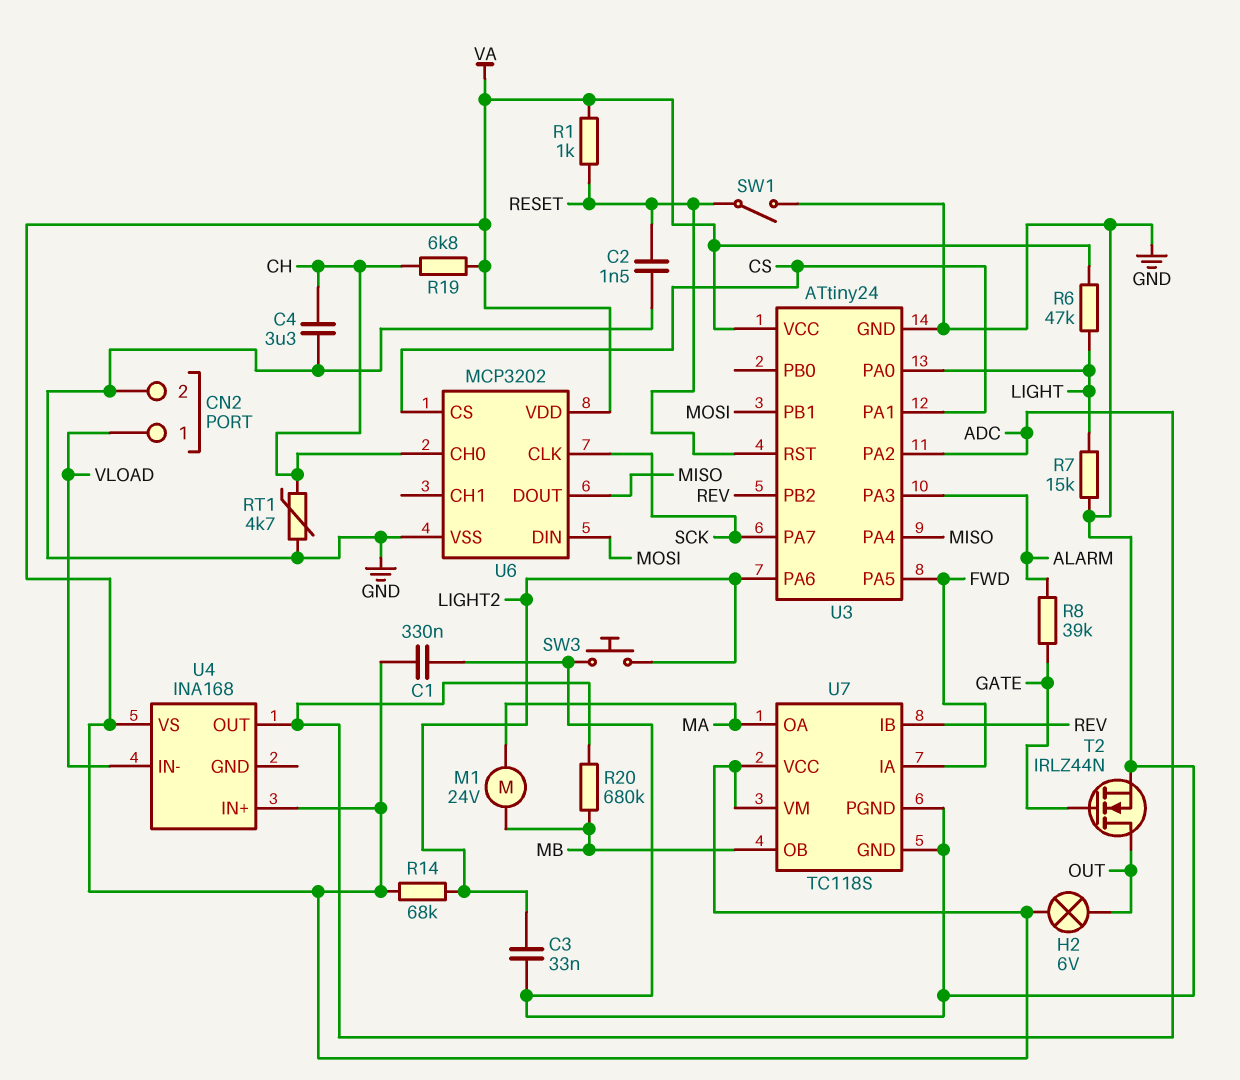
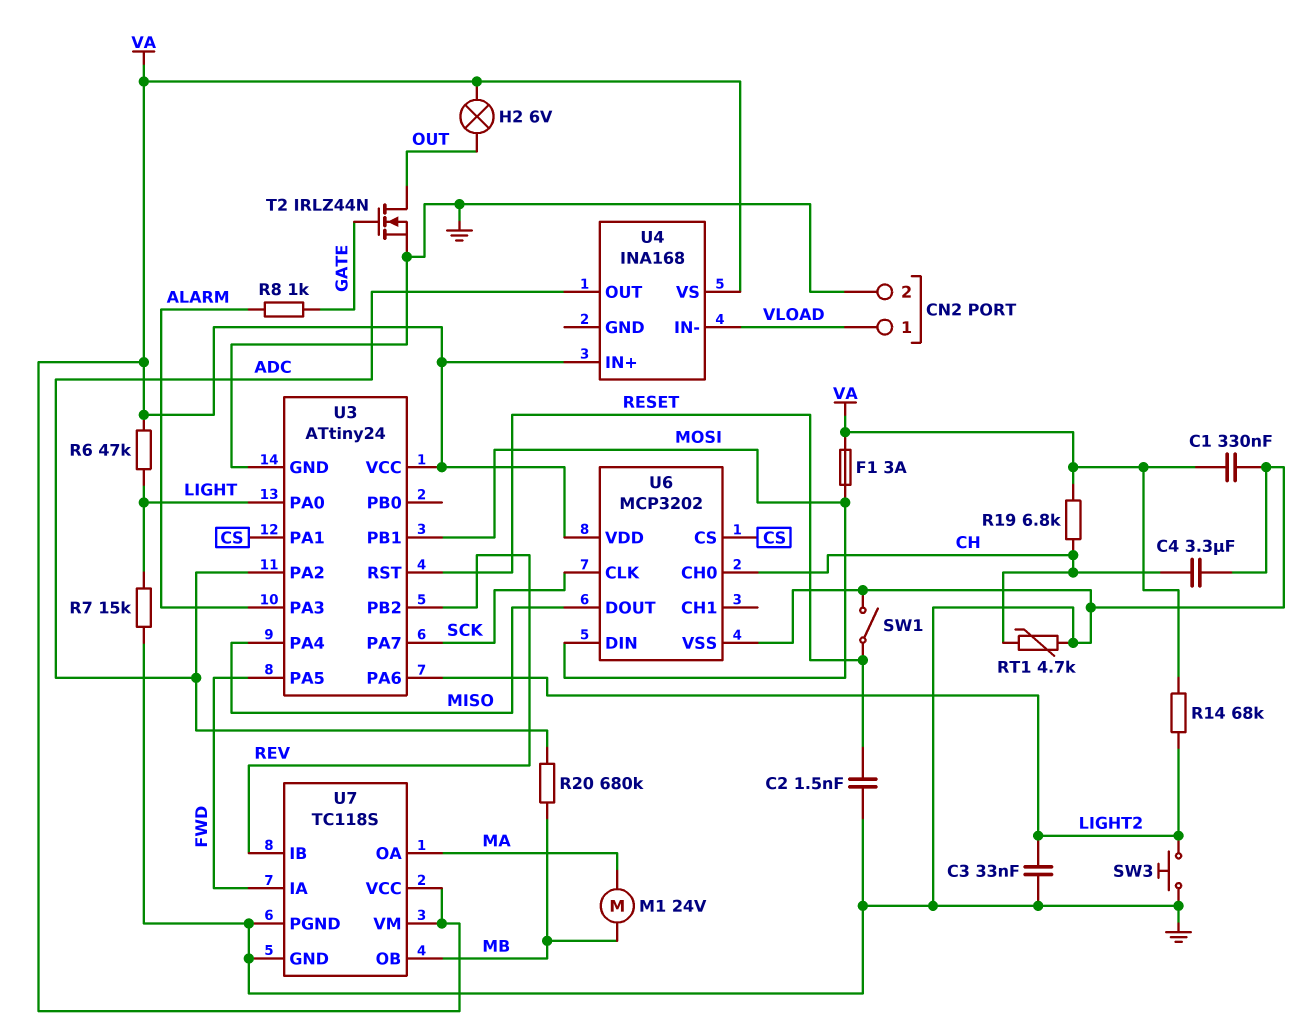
F1: none -> 3A (MOSI, VA)
R1: 1k (RESET, VA) -> none
R8: 39k (ALARM, GATE) -> 1k (ALARM, GATE)

